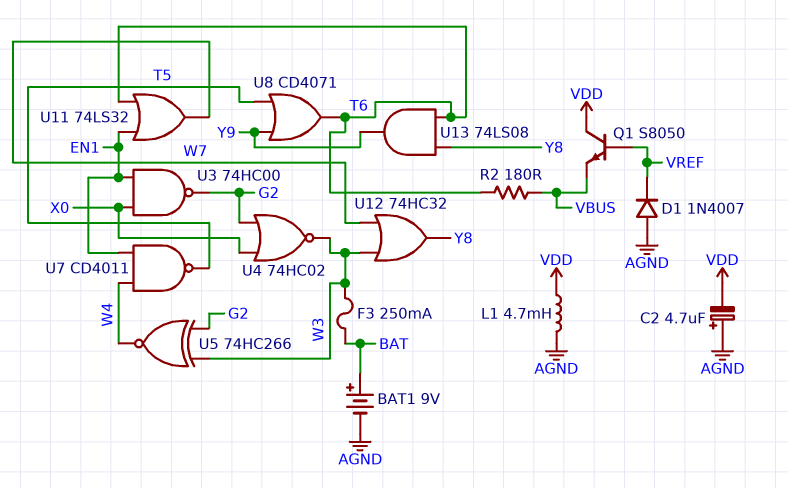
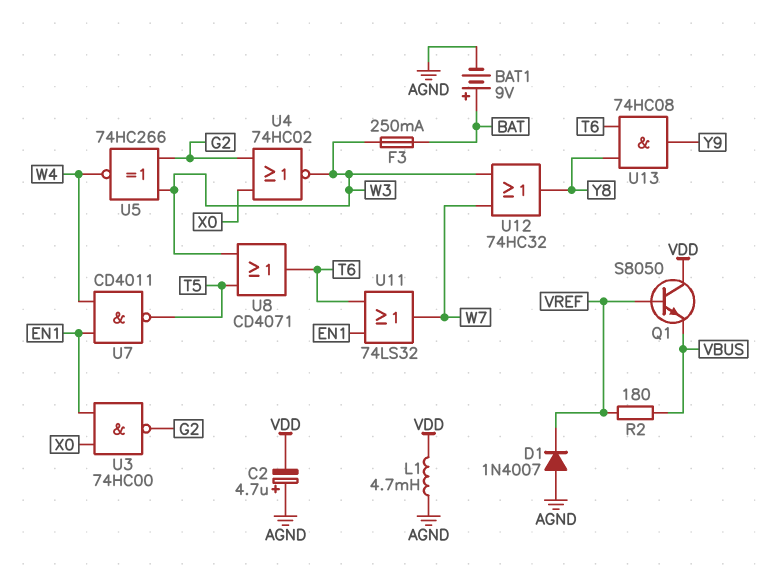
R2: 180 (T6, VBUS) -> 180 (VBUS, VREF)
U8: OR CD4071 (in T5, in Y9, out T6) -> OR CD4071 (in T5, in W3, out T6)
U13: AND 74LS08 (in T6, in Y8, out Y9) -> AND 74HC08 (in T6, in Y8, out Y9)

